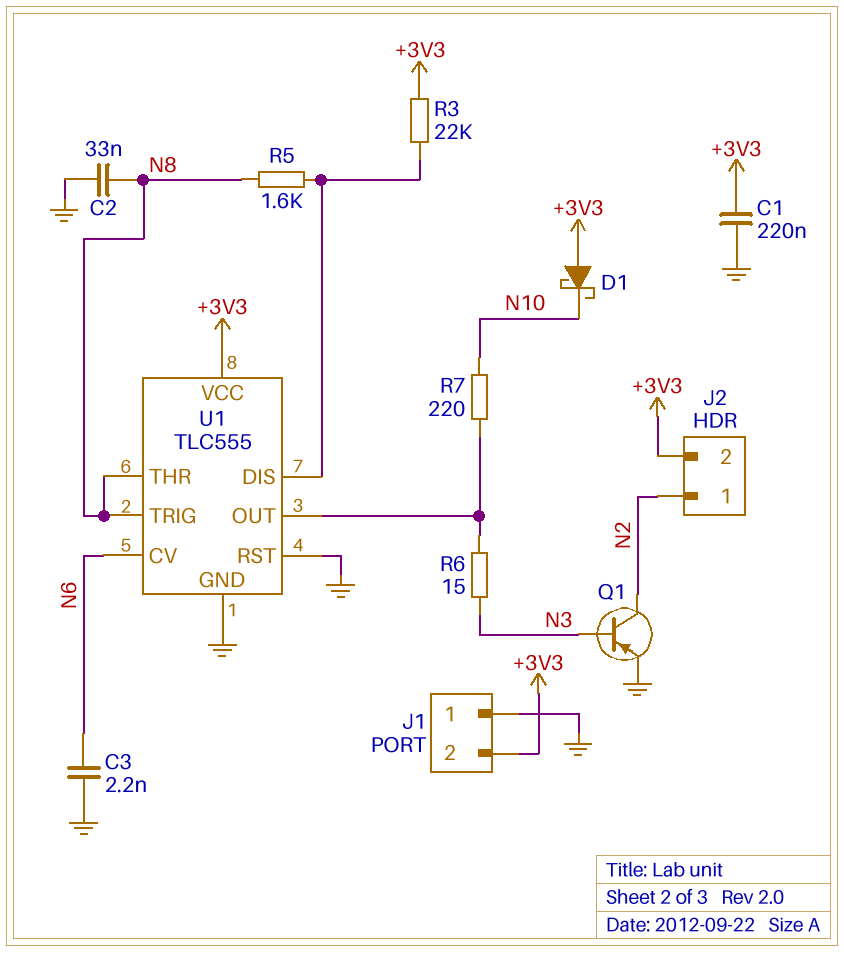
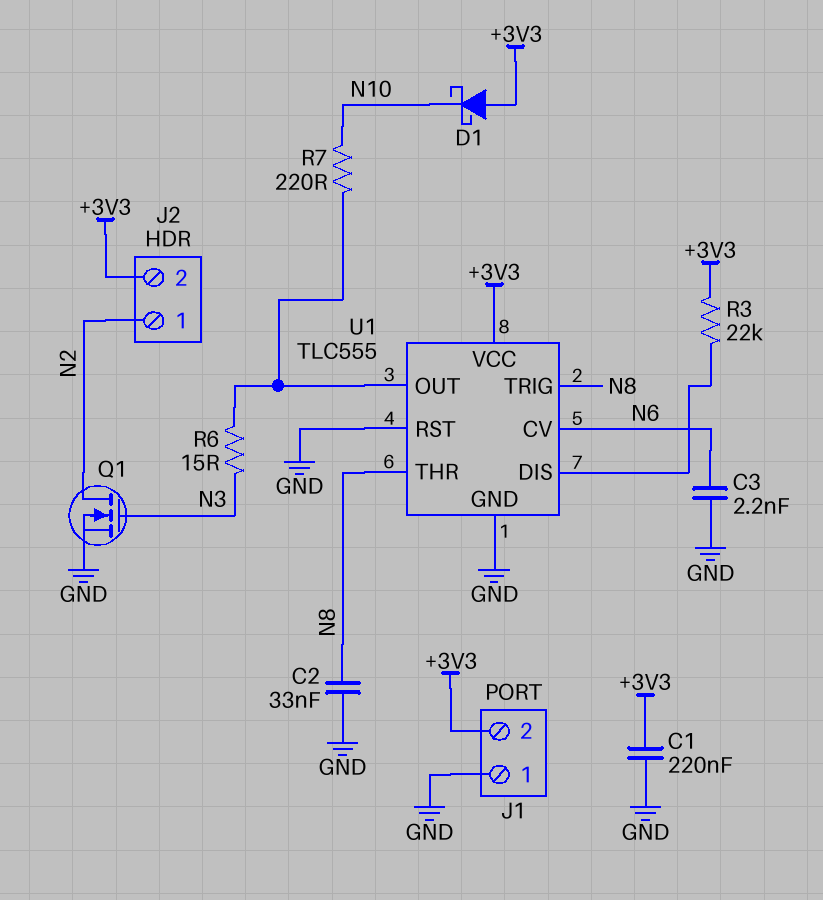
Q1: PNP (B N3, C N2, E GND) -> NMOS (G N3, D N2, S GND)
R5: 1.6k (N8, U1/DIS) -> none

